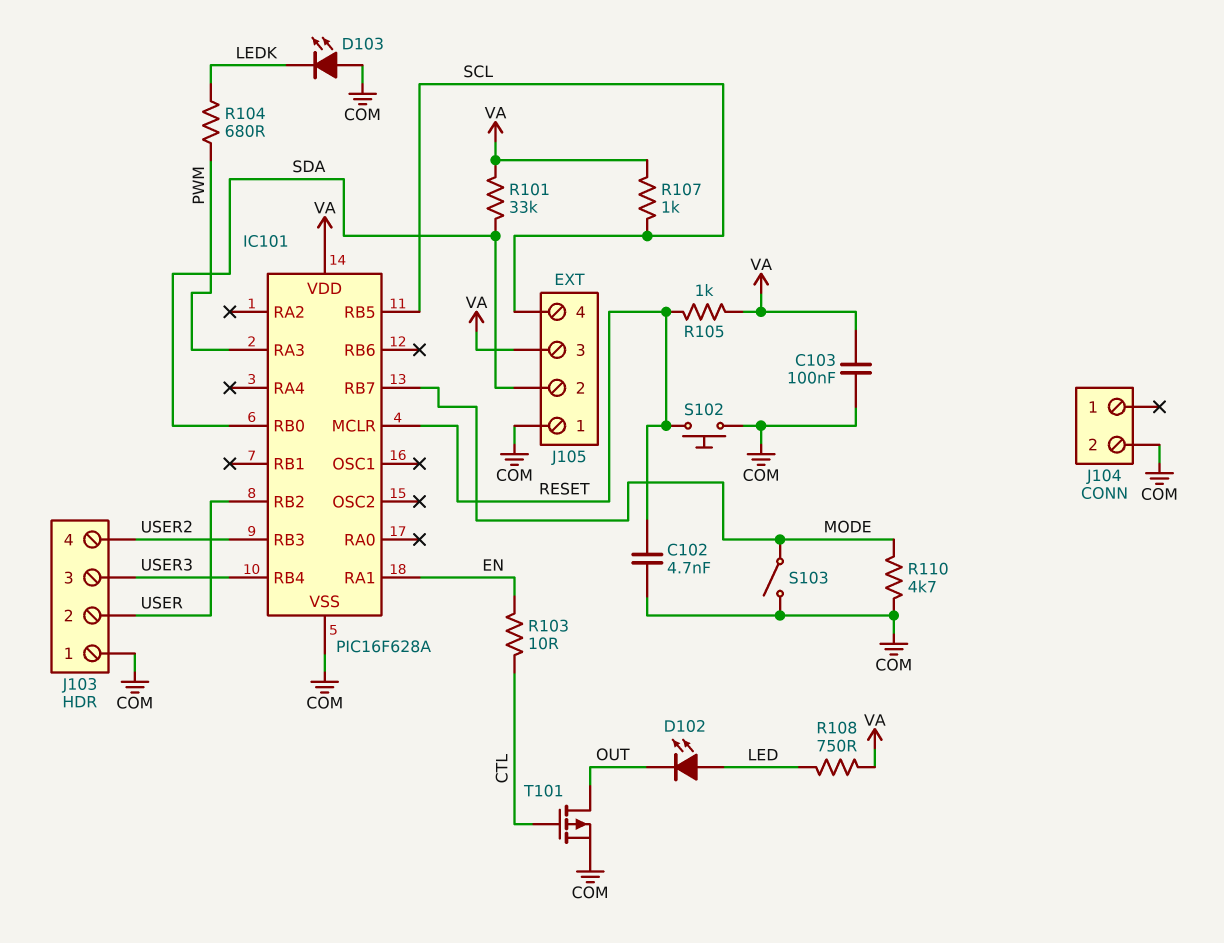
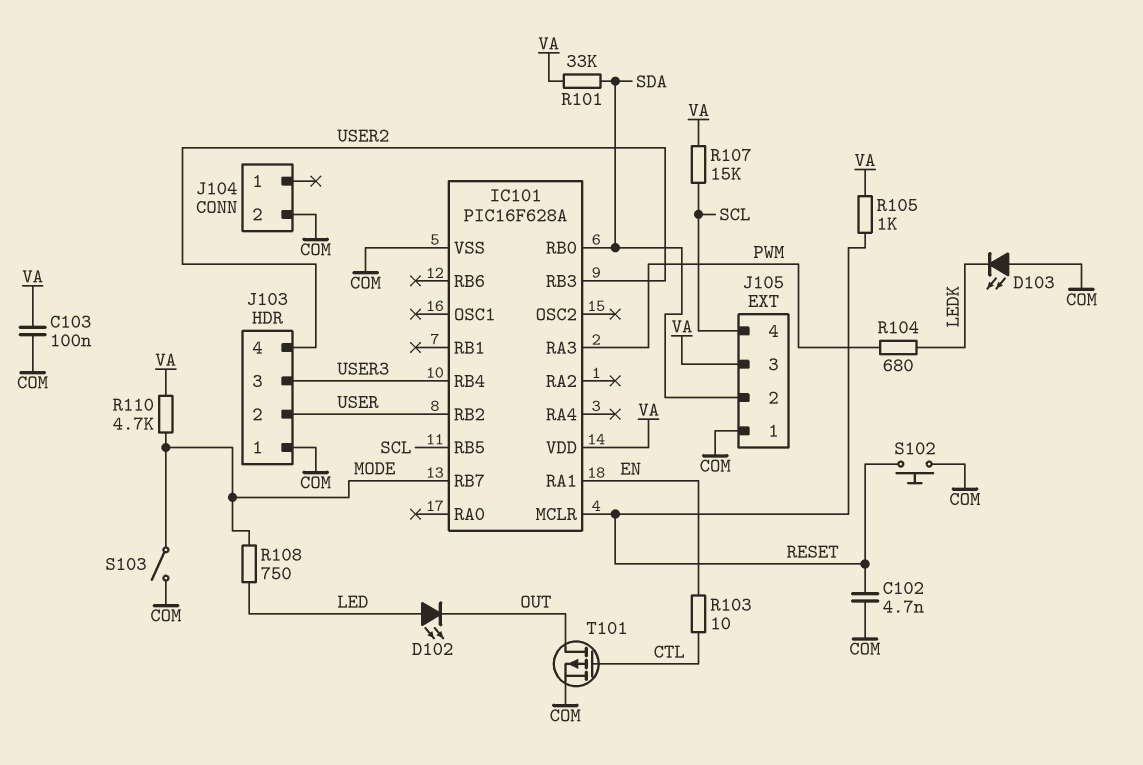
R107: 1k (SCL, VA) -> 15k (SCL, VA)
R108: 750 (LED, VA) -> 750 (LED, MODE)
R110: 4.7k (COM, MODE) -> 4.7k (MODE, VA)

